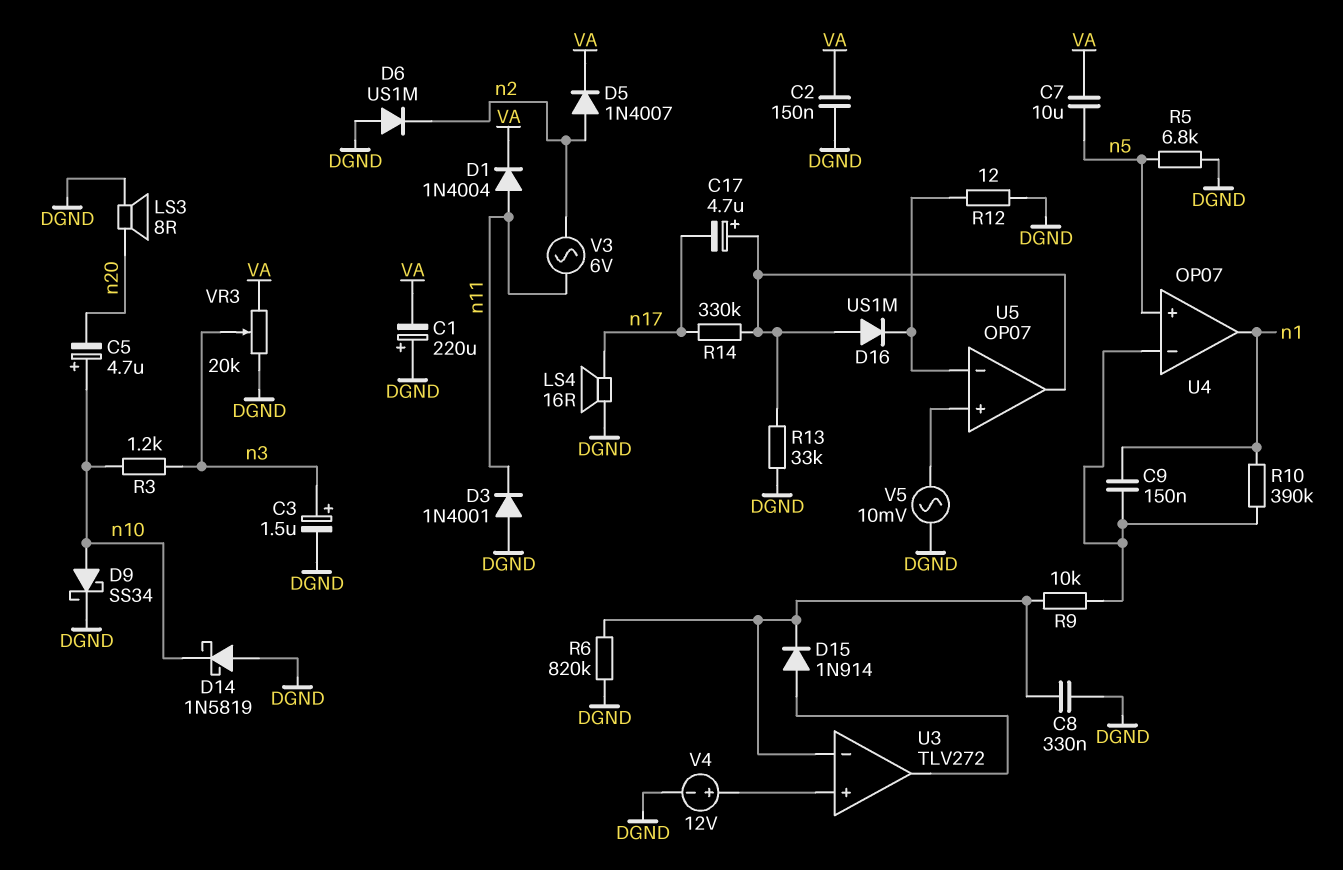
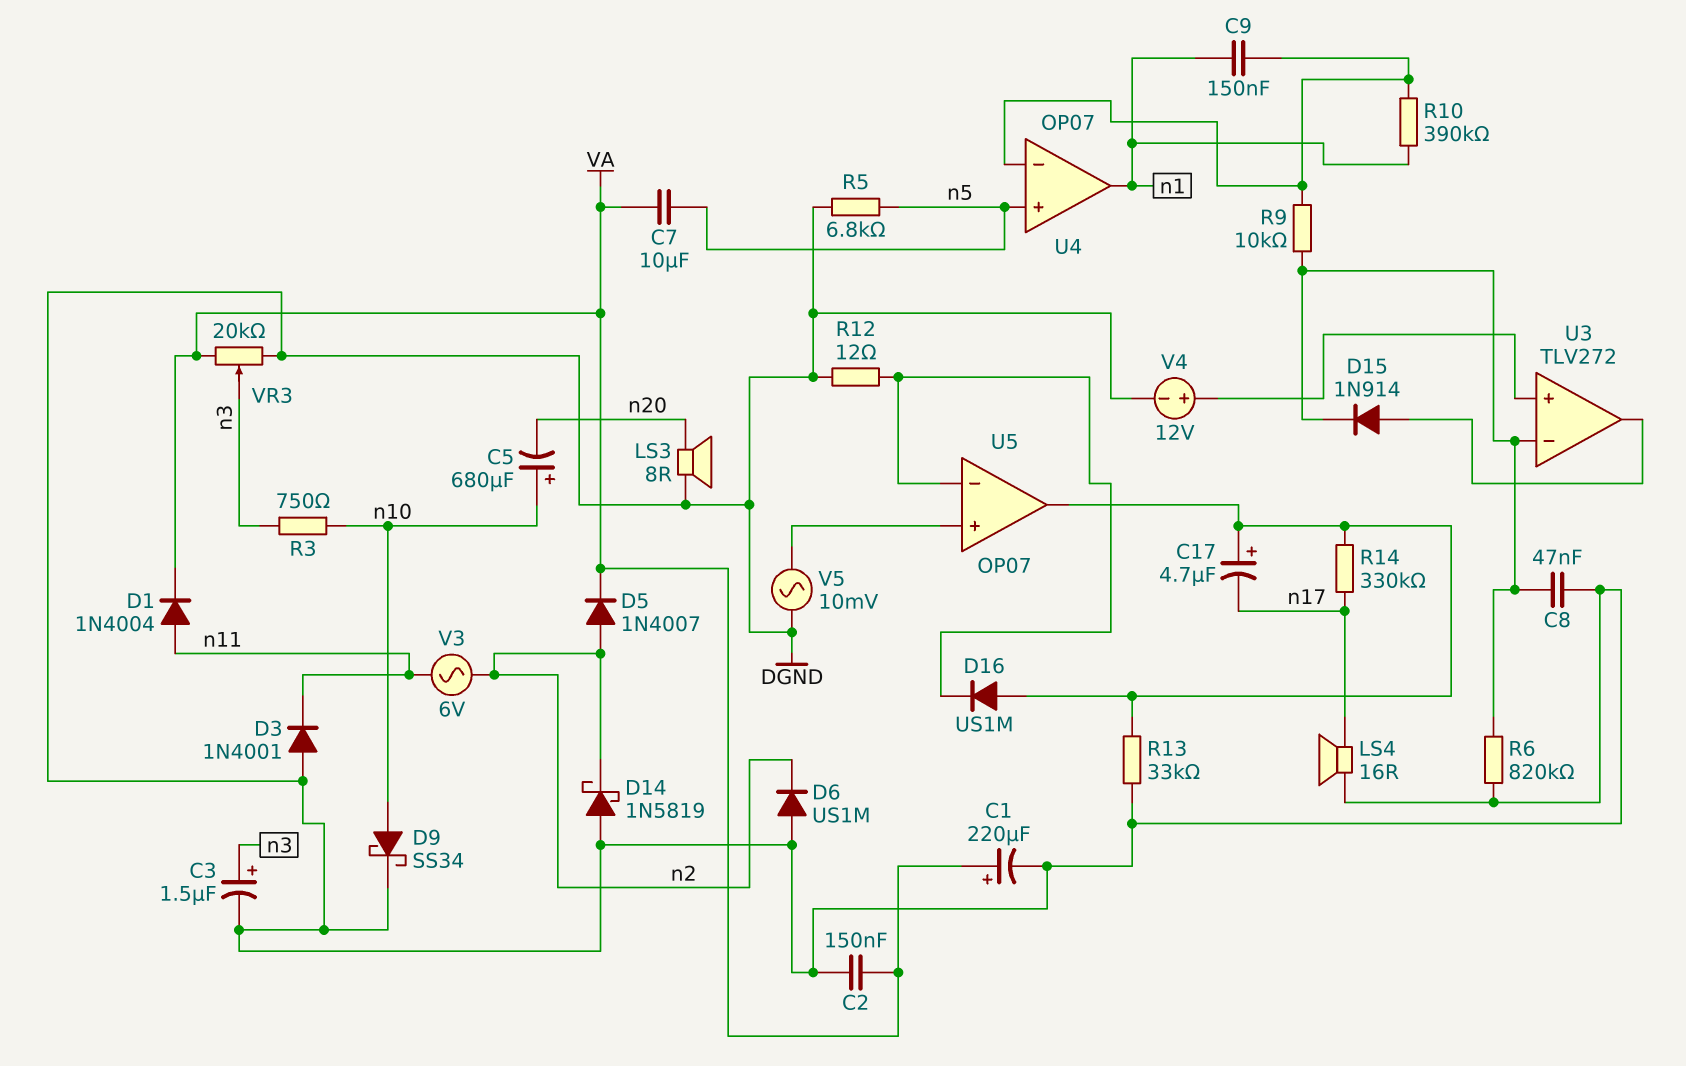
C1: 220uF (plus DGND, minus VA) -> 220uF (plus VA, minus DGND)
C5: 4.7uF (plus n10, minus n20) -> 680uF (plus n10, minus n20)
C8: 330nF (DGND, U3/in-) -> 47nF (DGND, U3/in-)
D14: schottky 1N5819 (A DGND, K n10) -> schottky 1N5819 (A DGND, K n2)
R3: 1.2k (n3, n10) -> 750 (n3, n10)

